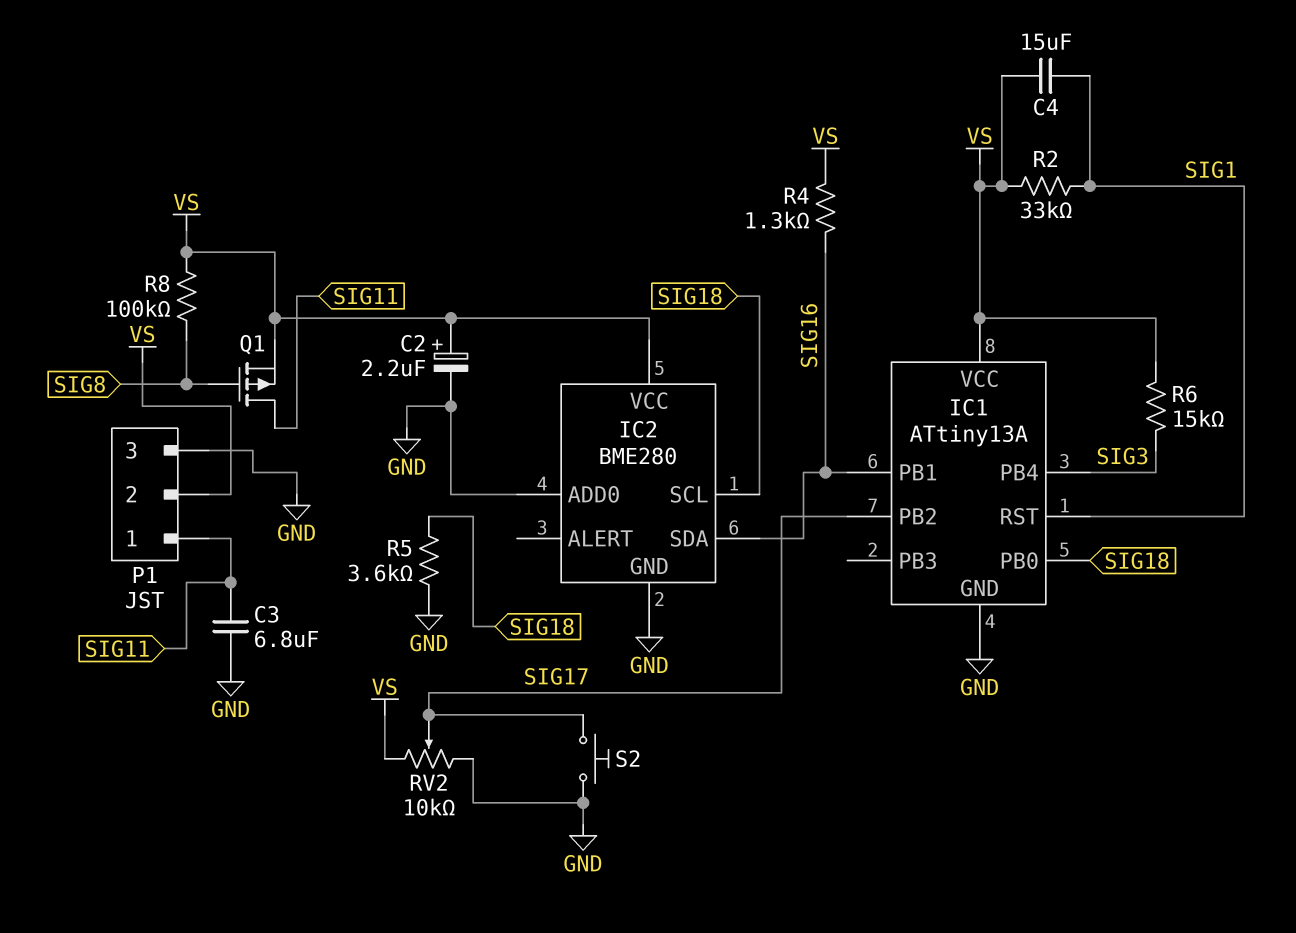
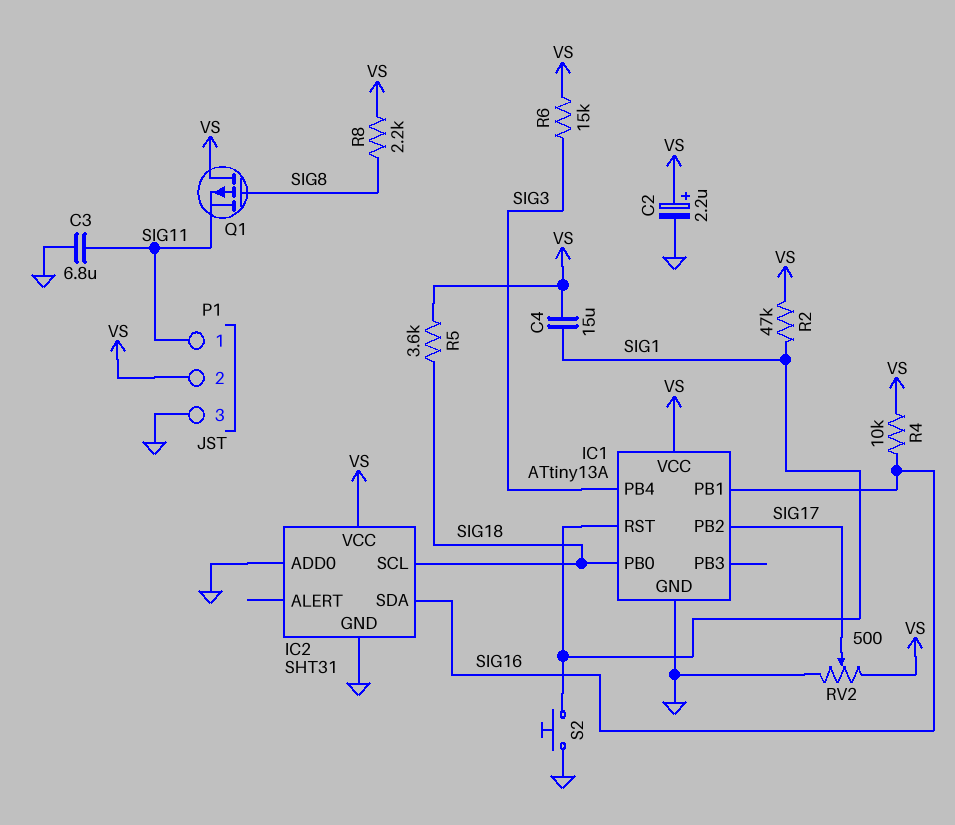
IC2: BME280 -> SHT31
Q1: PMOS (G SIG8, D SIG11, S VS) -> PMOS (G SIG8, D VS, S SIG11)
R2: 33k (SIG1, VS) -> 47k (SIG1, VS)
R4: 1.3k (SIG16, VS) -> 10k (SIG16, VS)
R5: 3.6k (GND, SIG18) -> 3.6k (SIG18, VS)
R8: 100k (SIG8, VS) -> 2.2k (SIG8, VS)
RV2: 10k (GND, VS, wiper SIG17) -> 500 (GND, VS, wiper SIG17)
S2: button (GND, SIG17) -> button (GND, SIG1)

